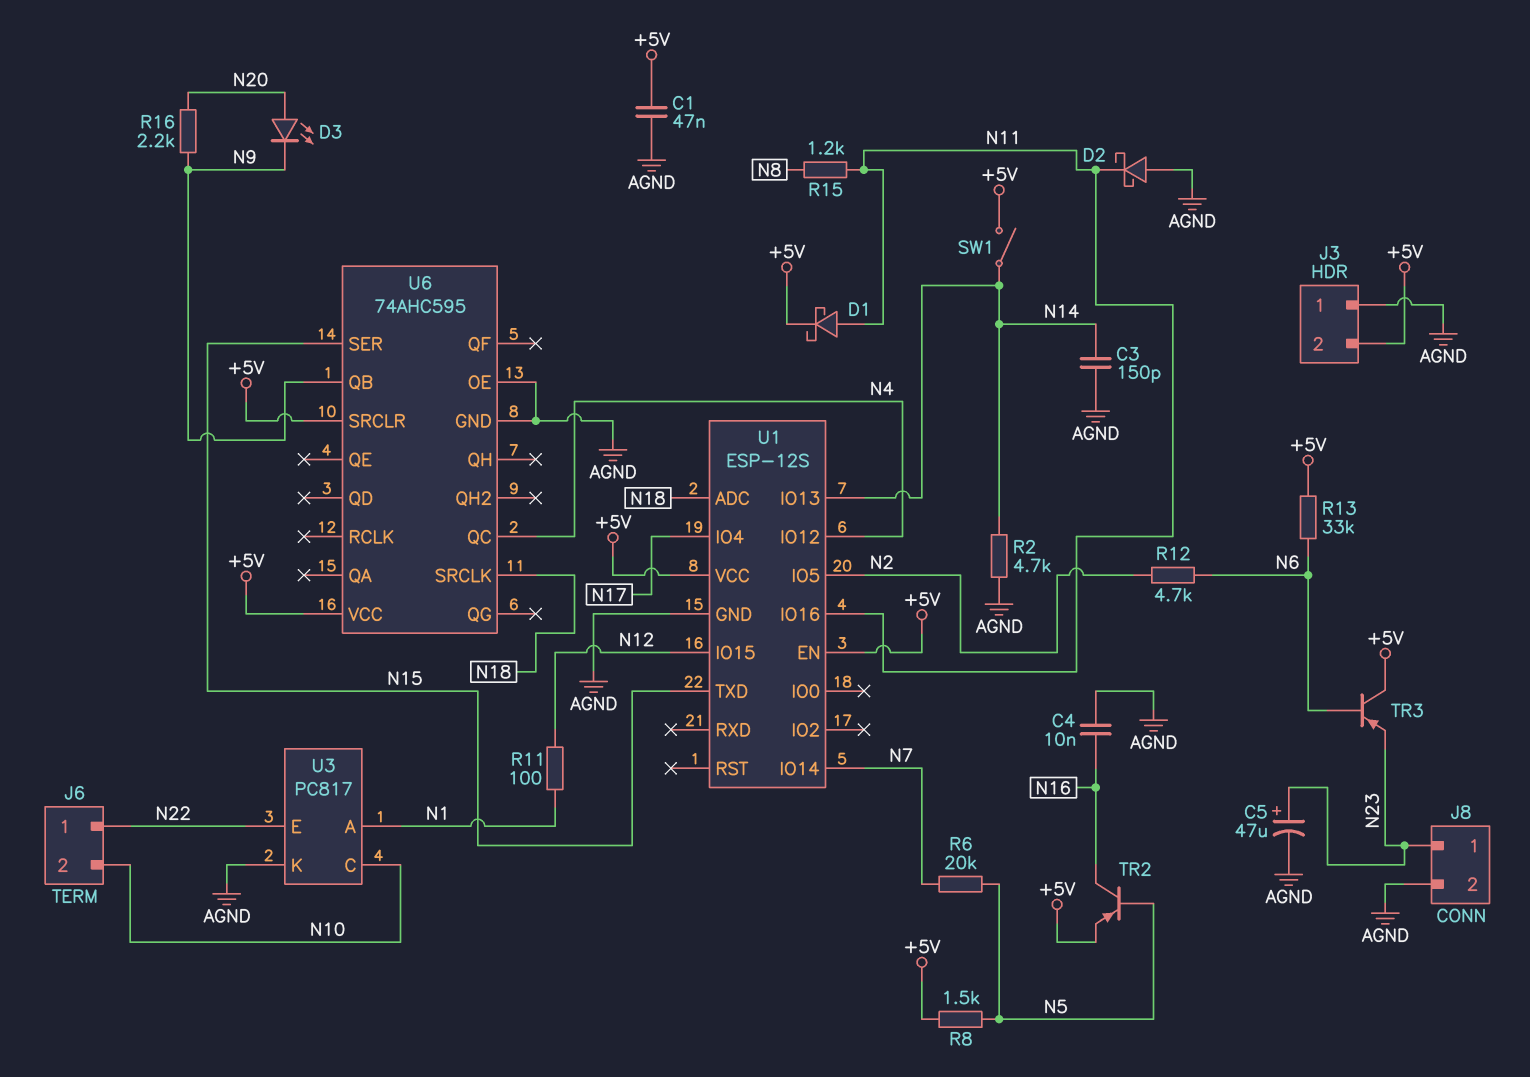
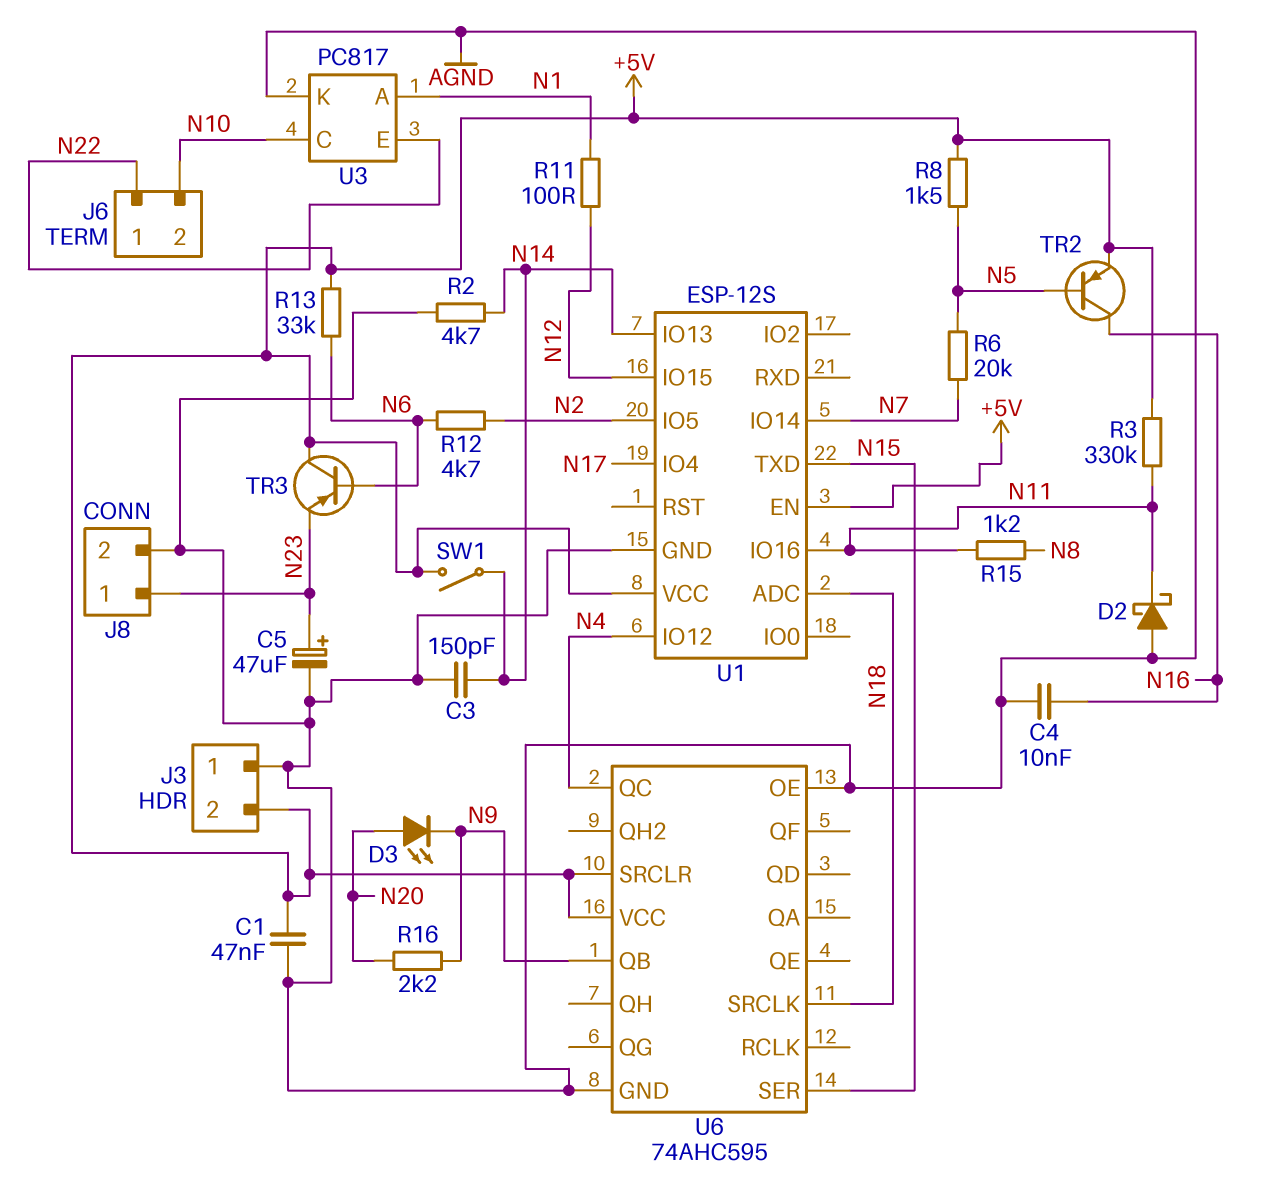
D1: schottky (A N11, K +5V) -> none
R3: none -> 330k (+5V, N11)

